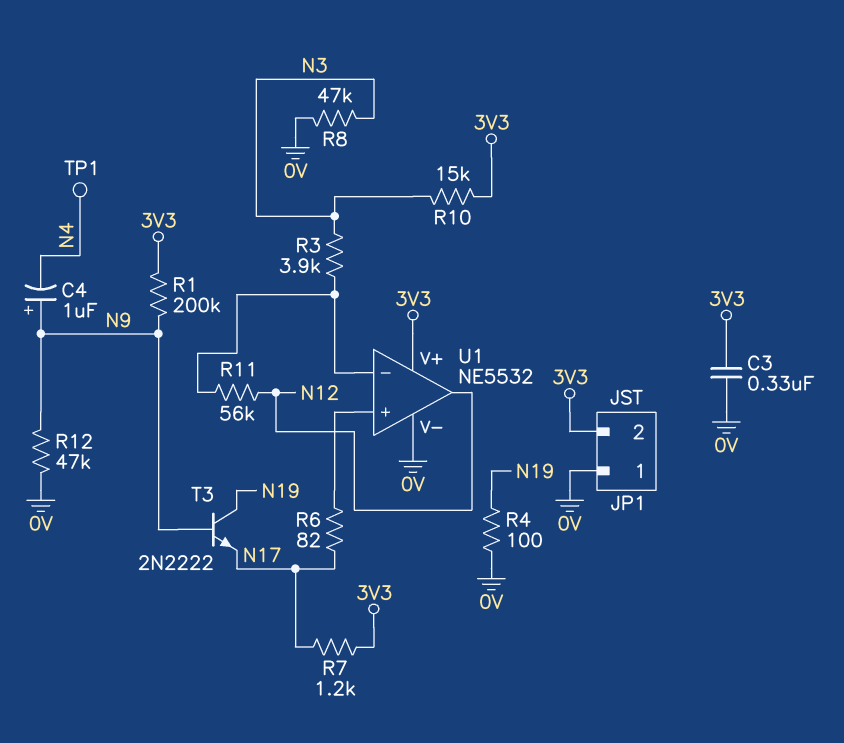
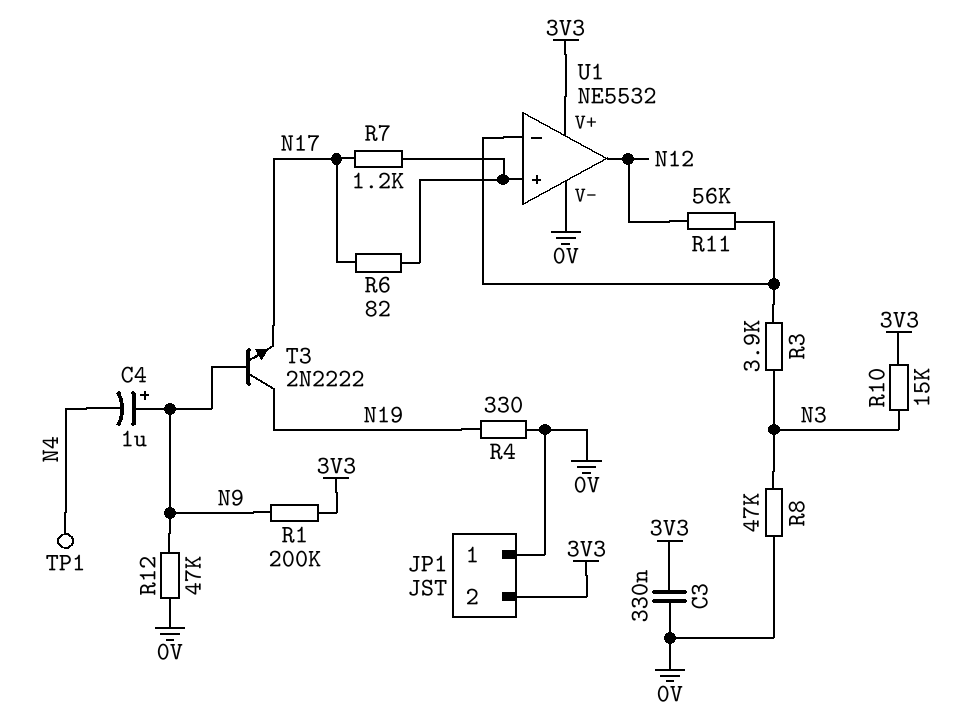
R4: 100 (0V, N19) -> 330 (0V, N19)
R7: 1.2k (3V3, N17) -> 1.2k (N17, U1/in+)

